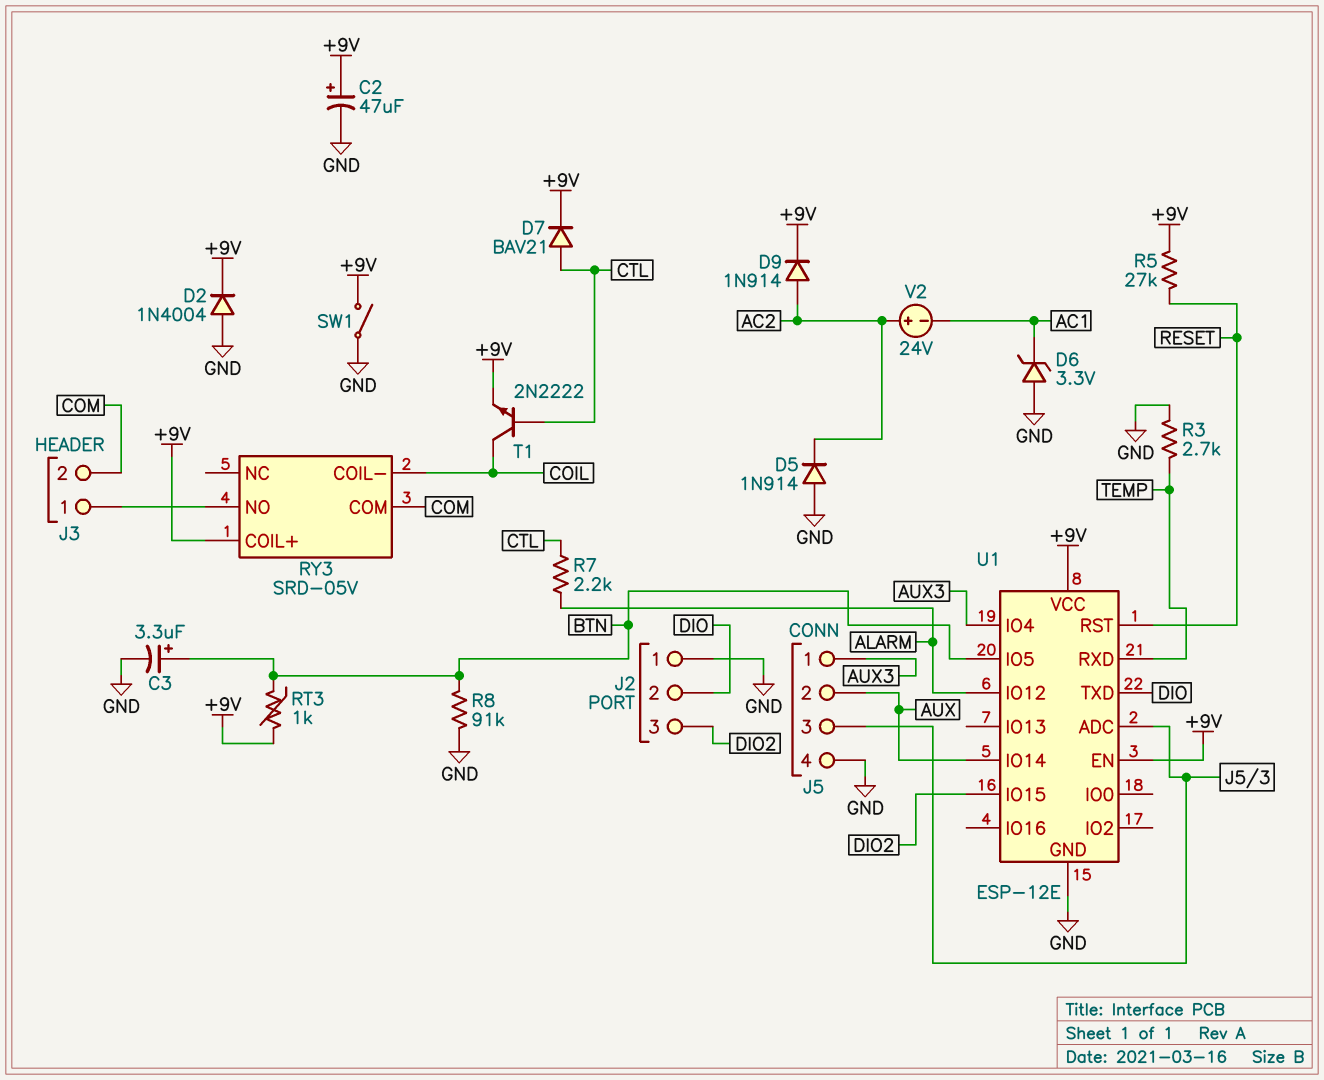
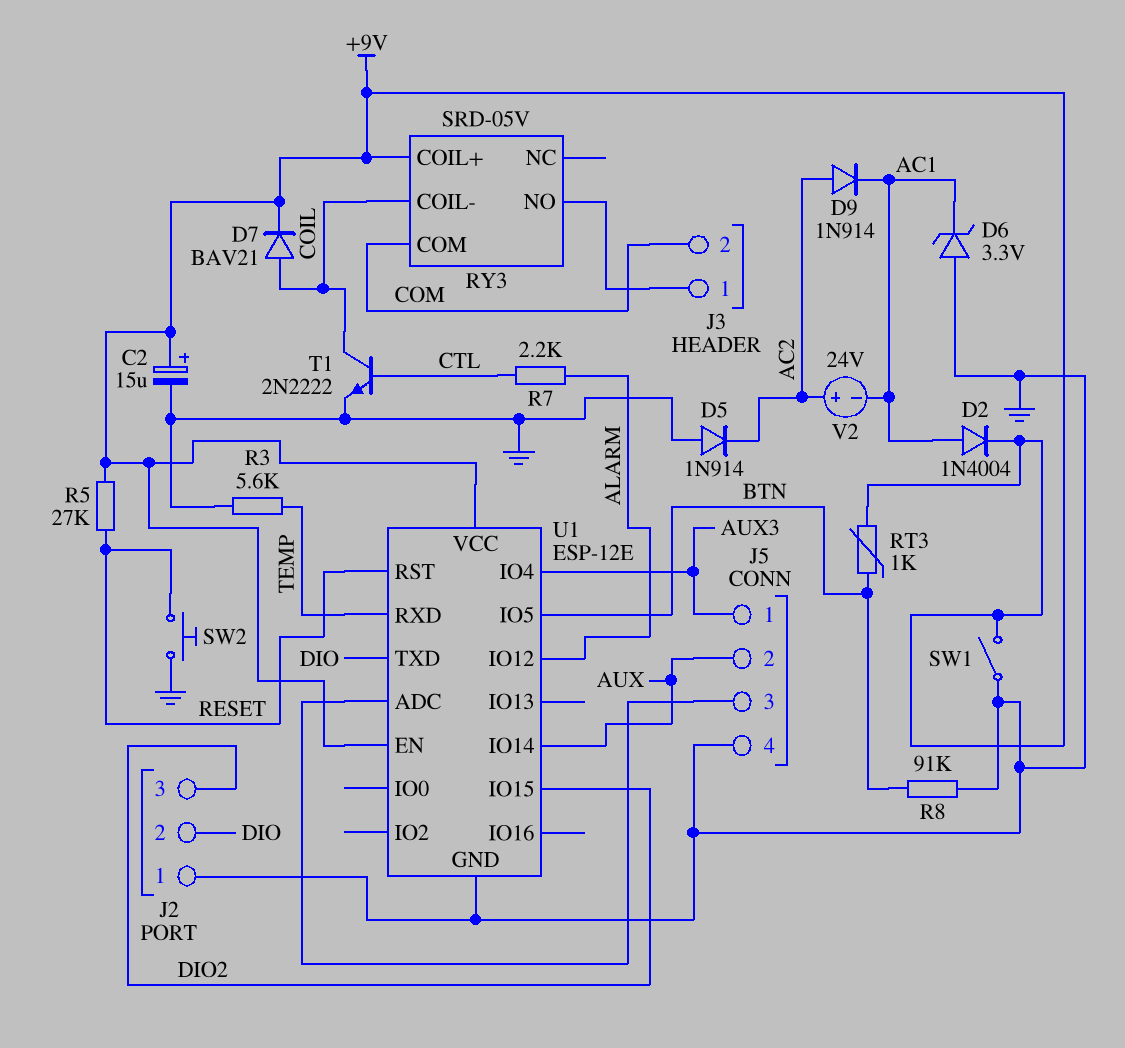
C2: 47uF (plus +9V, minus GND) -> 15uF (plus +9V, minus GND)
C3: 3.3uF (plus BTN, minus GND) -> none
D2: diode 1N4004 (A GND, K +9V) -> diode 1N4004 (A AC1, K +9V)
D7: diode BAV21 (A CTL, K +9V) -> diode BAV21 (A COIL, K +9V)
D9: diode 1N914 (A AC2, K +9V) -> diode 1N914 (A AC2, K AC1)
R3: 2.7k (GND, TEMP) -> 5.6k (GND, TEMP)
SW2: none -> button (GND, RESET)
T1: NPN 2N2222 (B CTL, C COIL, E +9V) -> NPN 2N2222 (B CTL, C COIL, E GND)

